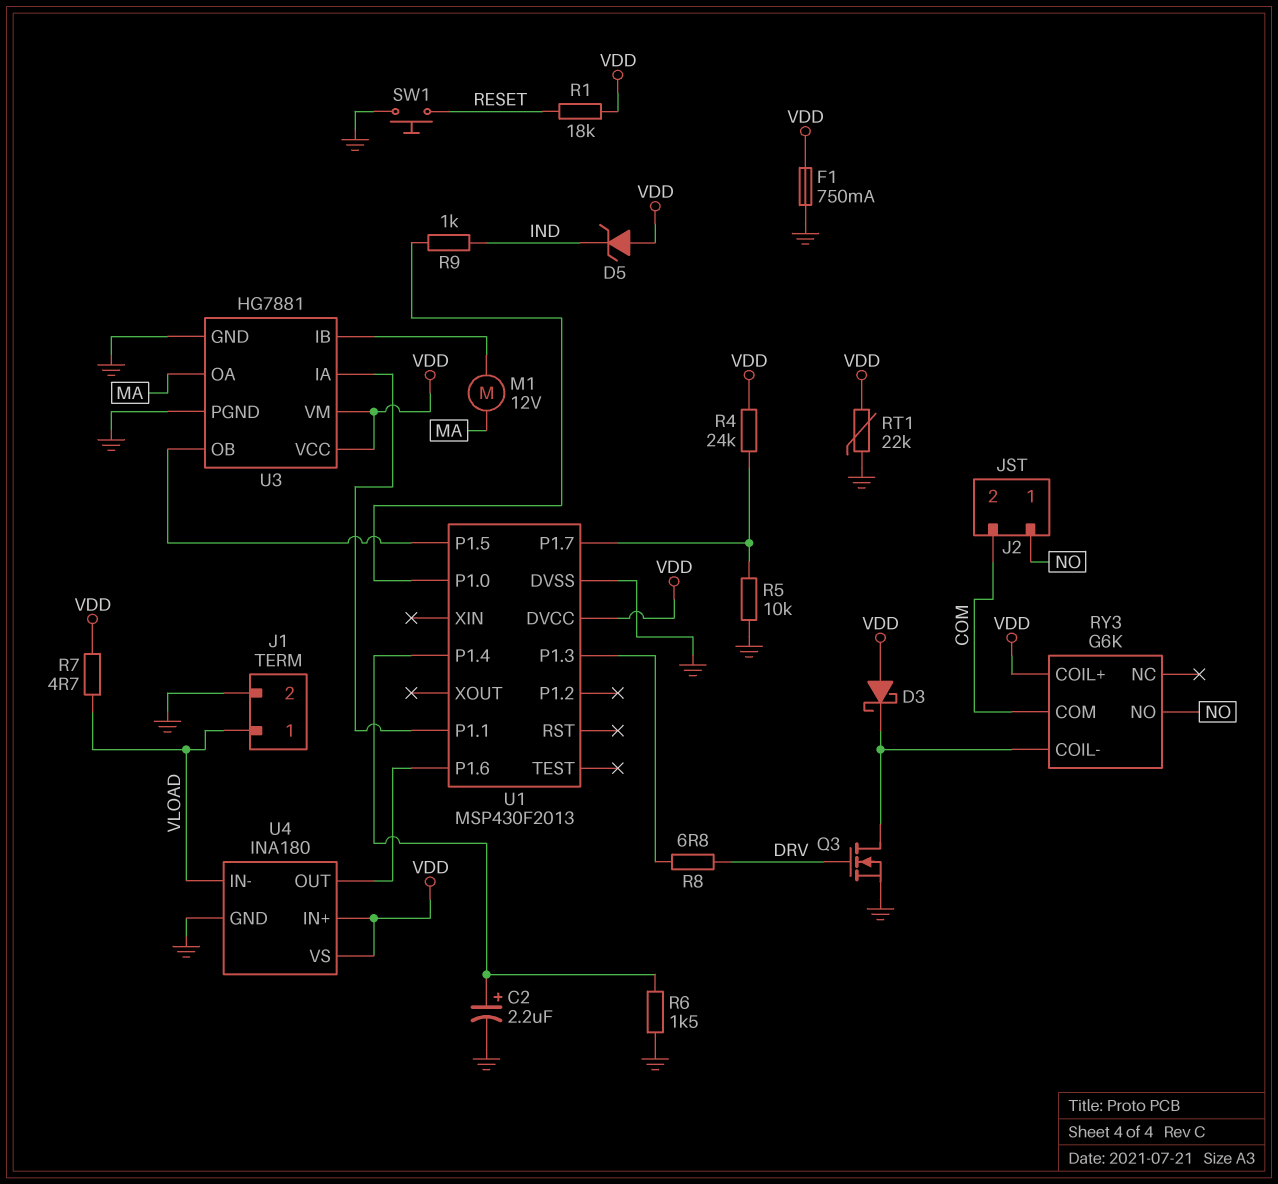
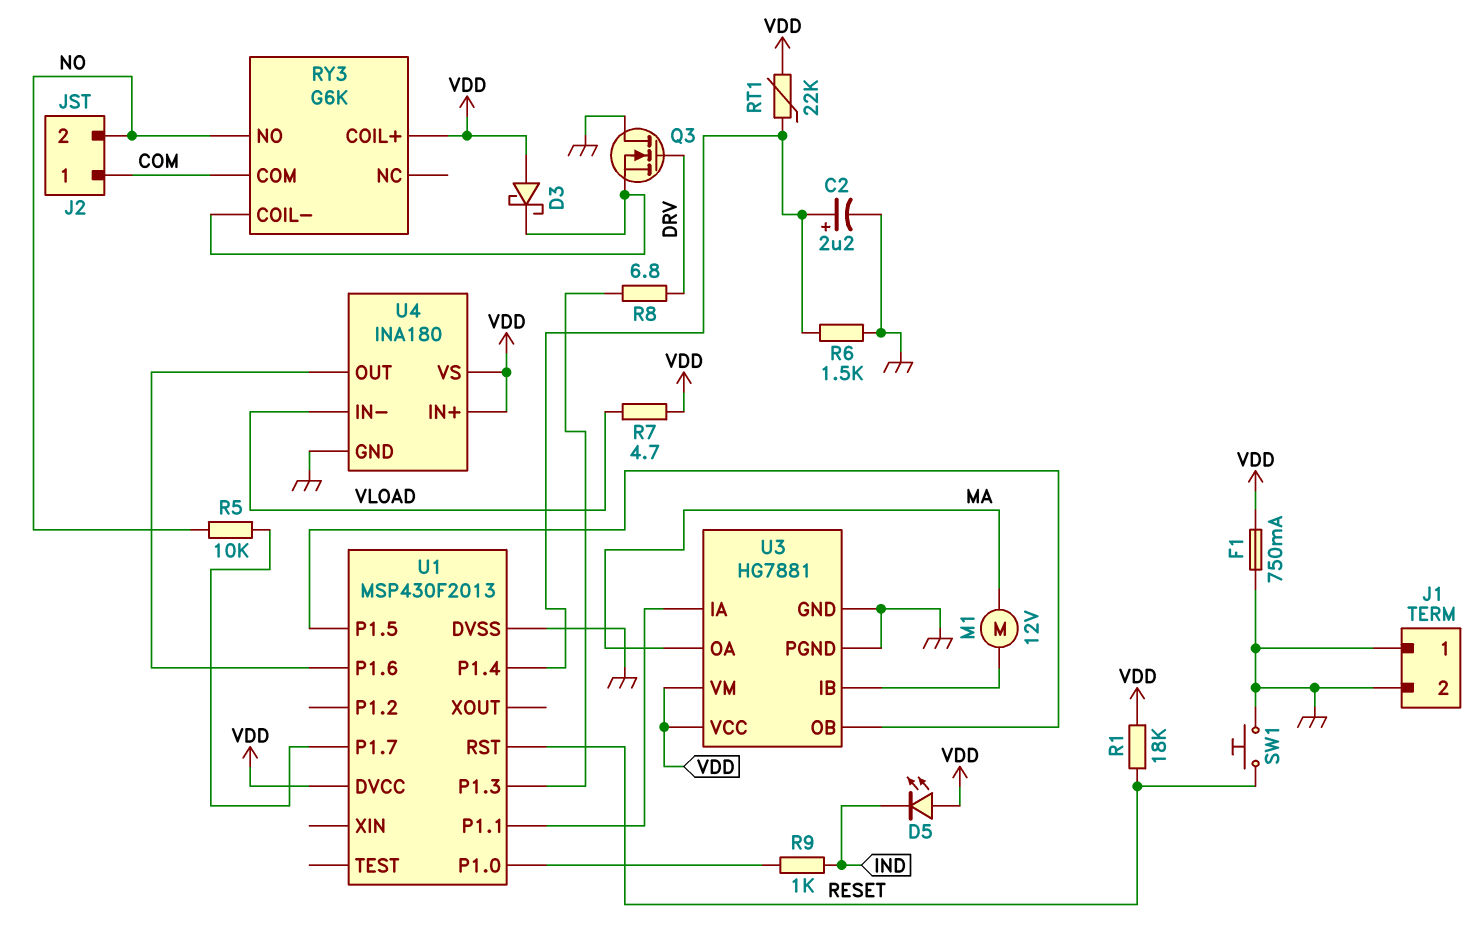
D5: zener (A VDD, K IND) -> LED (A VDD, K IND)
J1 pin 1: VLOAD -> GND
J2 pin 1: NO -> COM
J2 pin 2: COM -> NO
Q3: NMOS (G DRV, D RY3/COIL-, S GND) -> NMOS (G DRV, D GND, S RY3/COIL-)
R4: 24k (U1/P1.7, VDD) -> none
R5: 10k (GND, U1/P1.7) -> 10k (NO, U1/P1.7)
RT1: 22k (GND, VDD) -> 22k (U1/P1.4, VDD)
U1 pin RST: none -> RESET

